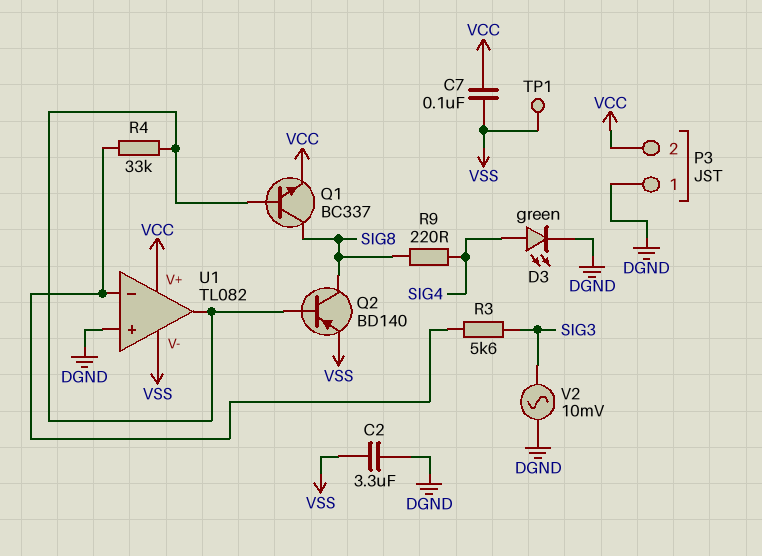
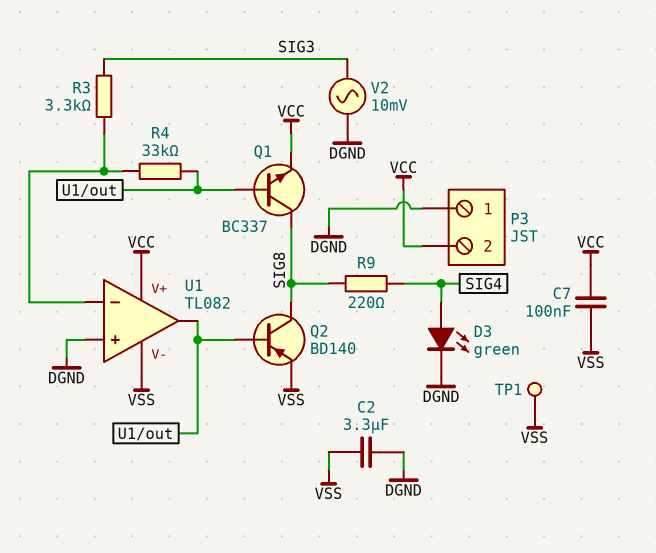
R3: 5.6k (SIG3, U1/in-) -> 3.3k (SIG3, U1/in-)

